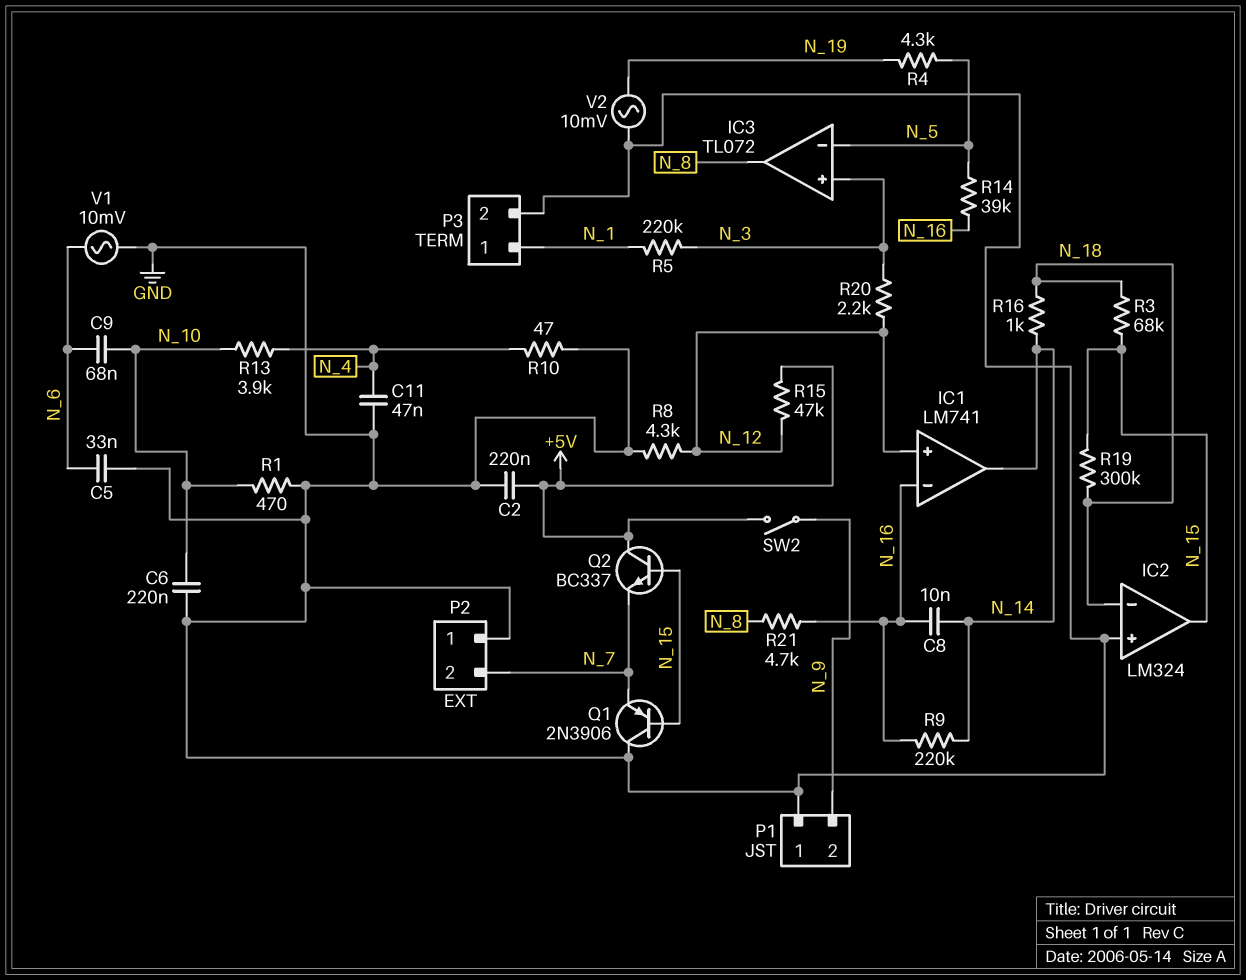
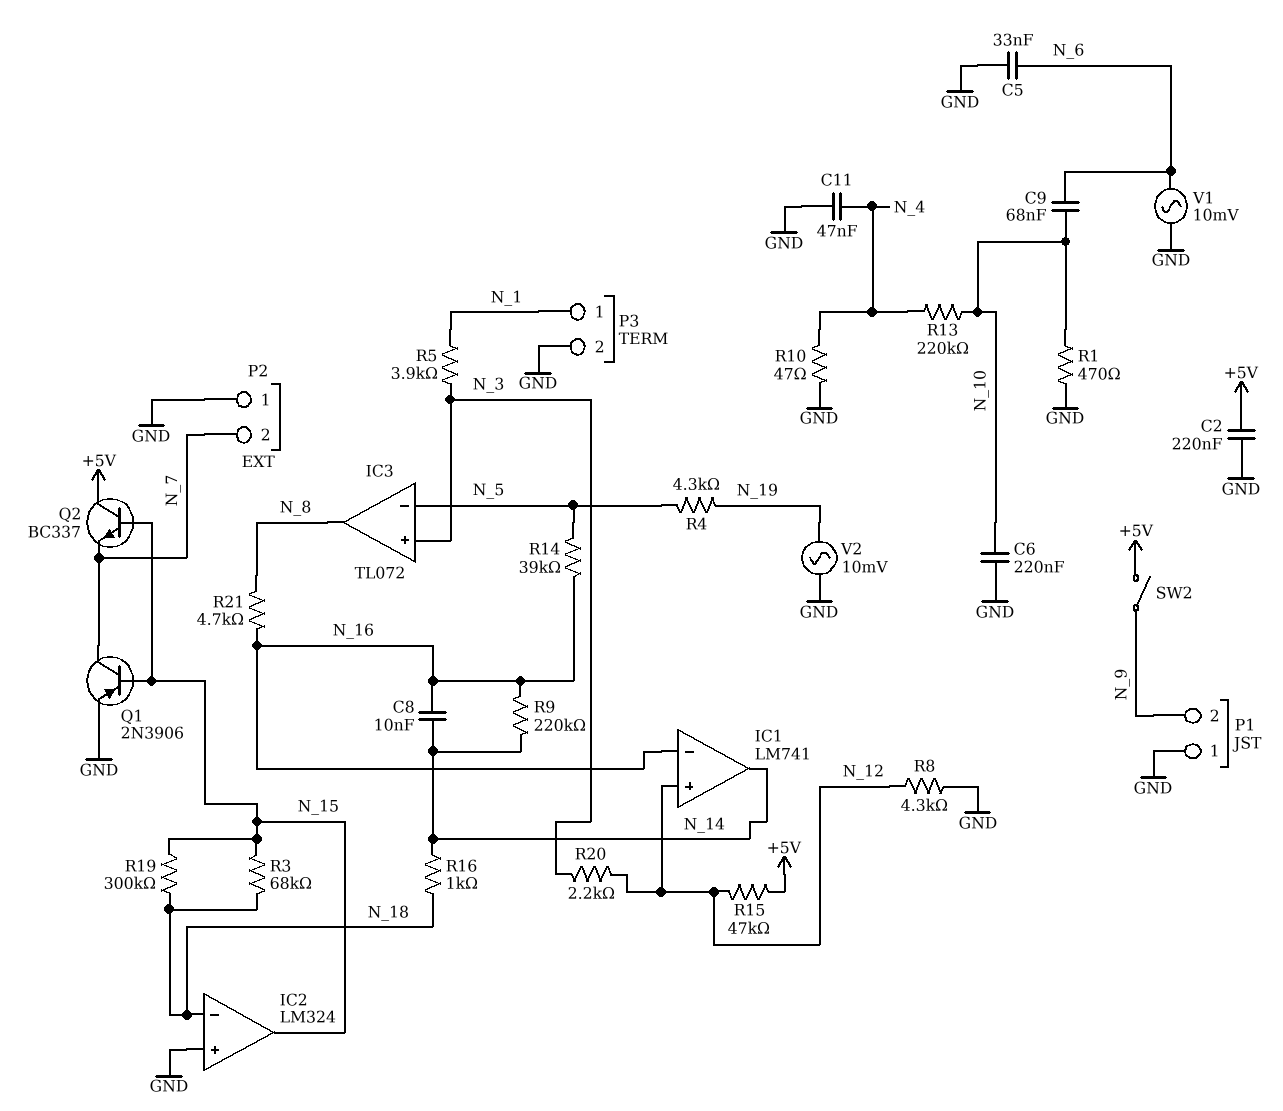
Q1: PNP 2N3906 (B N_15, C GND, E N_7) -> PNP 2N3906 (B N_15, C N_7, E GND)
R5: 220k (N_1, N_3) -> 3.9k (N_1, N_3)
R13: 3.9k (N_4, N_10) -> 220k (N_4, N_10)

